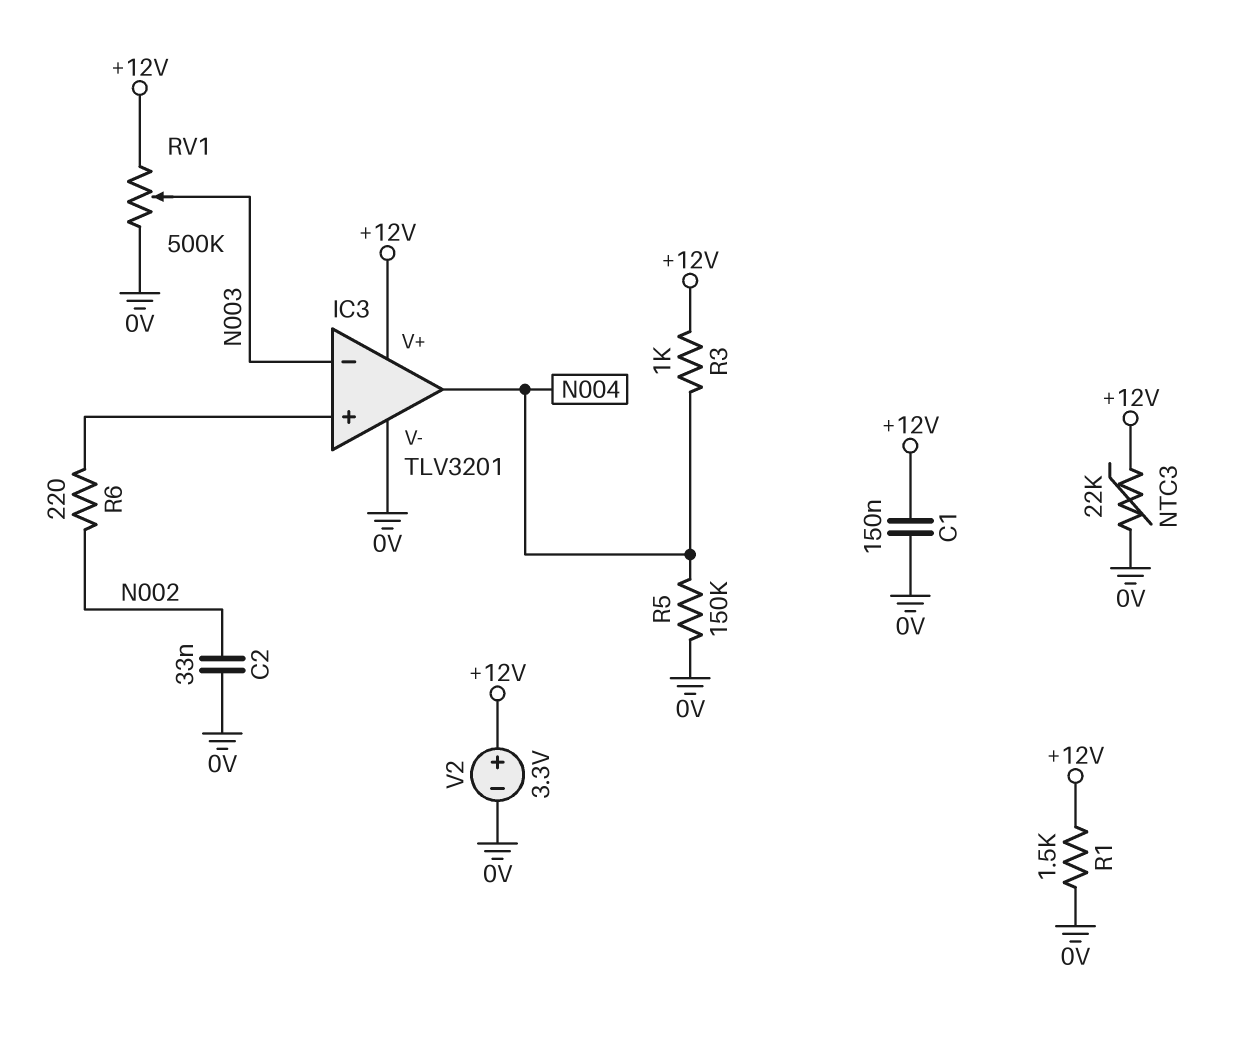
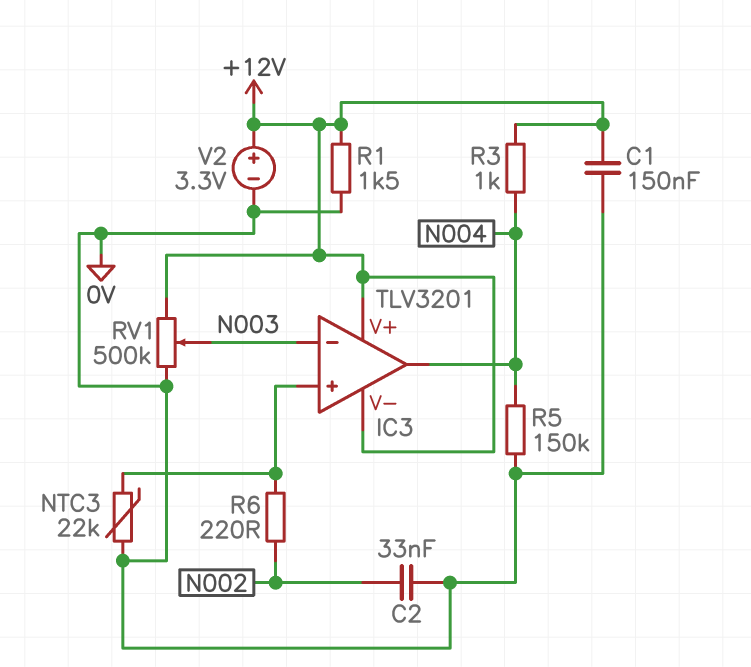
IC3 pin V-: 0V -> +12V
NTC3: 22k (+12V, 0V) -> 22k (0V, IC3/in+)

